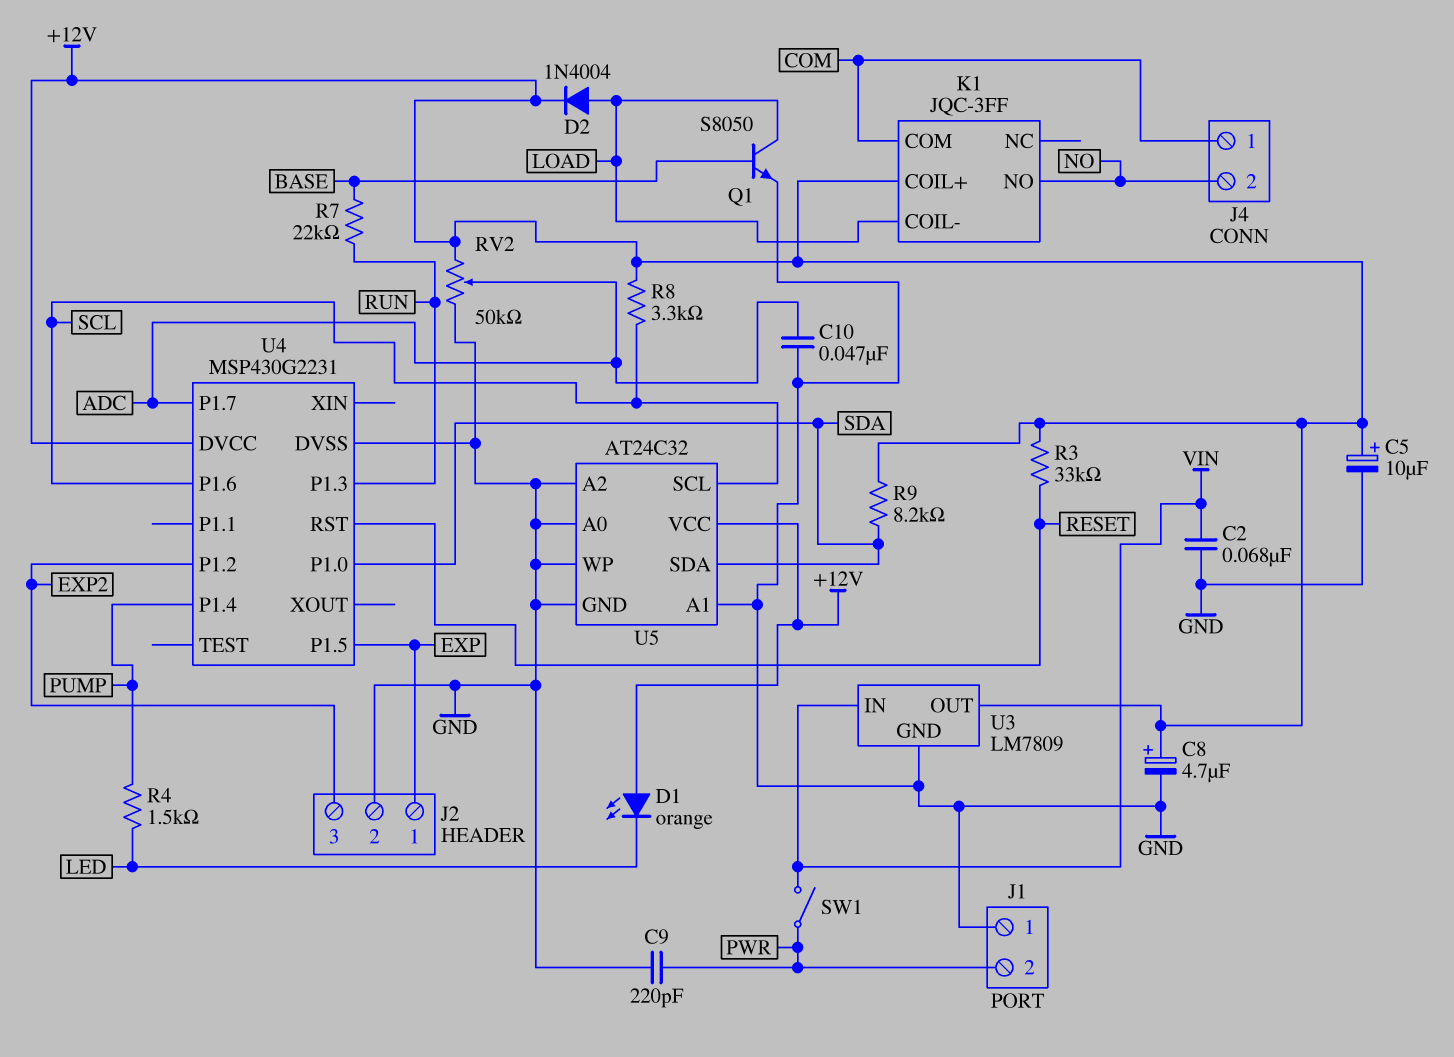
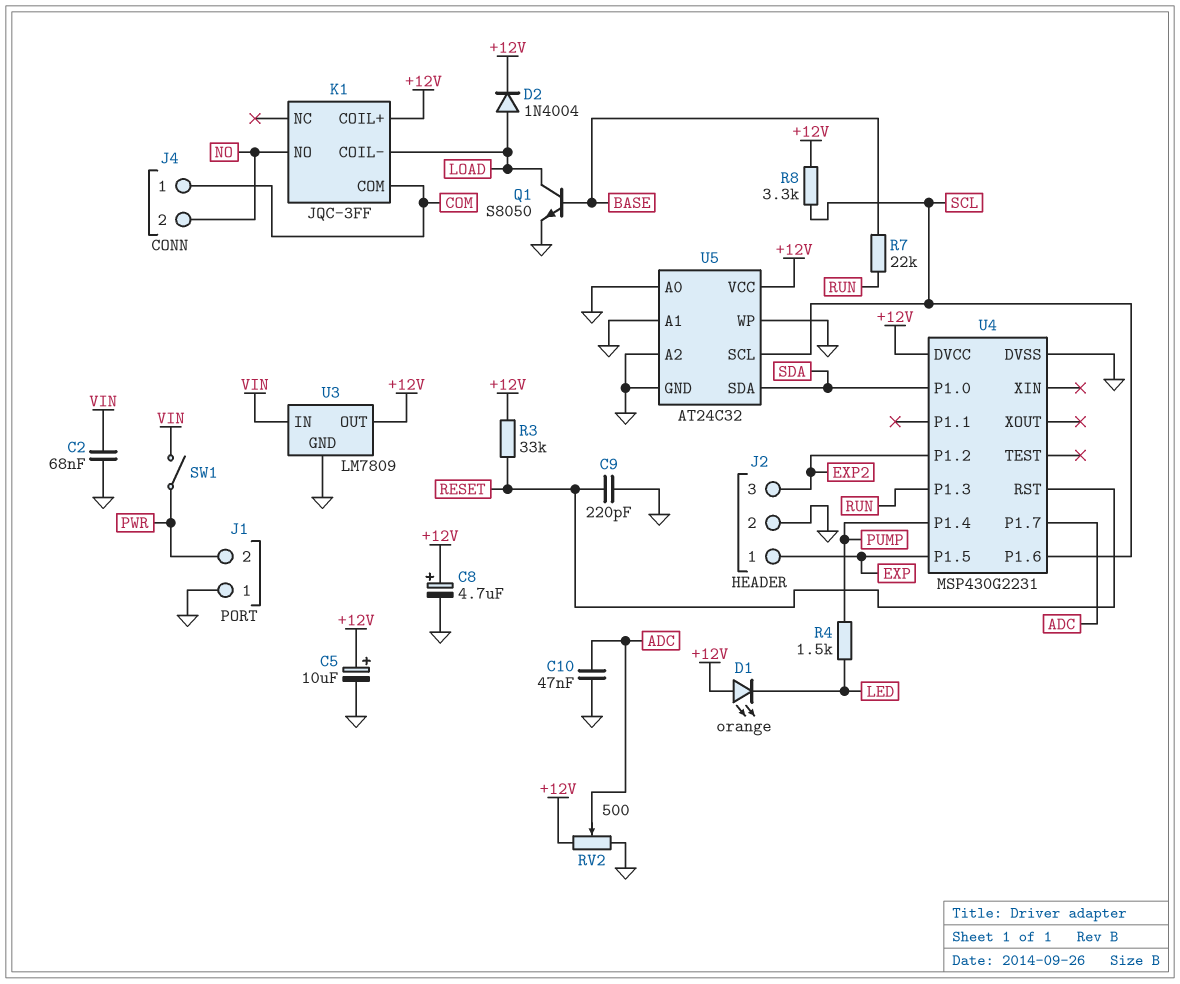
C9: 220pF (GND, PWR) -> 220pF (GND, RESET)
R9: 8.2k (+12V, SDA) -> none
RV2: 50k (+12V, GND, wiper ADC) -> 500 (+12V, GND, wiper ADC)

